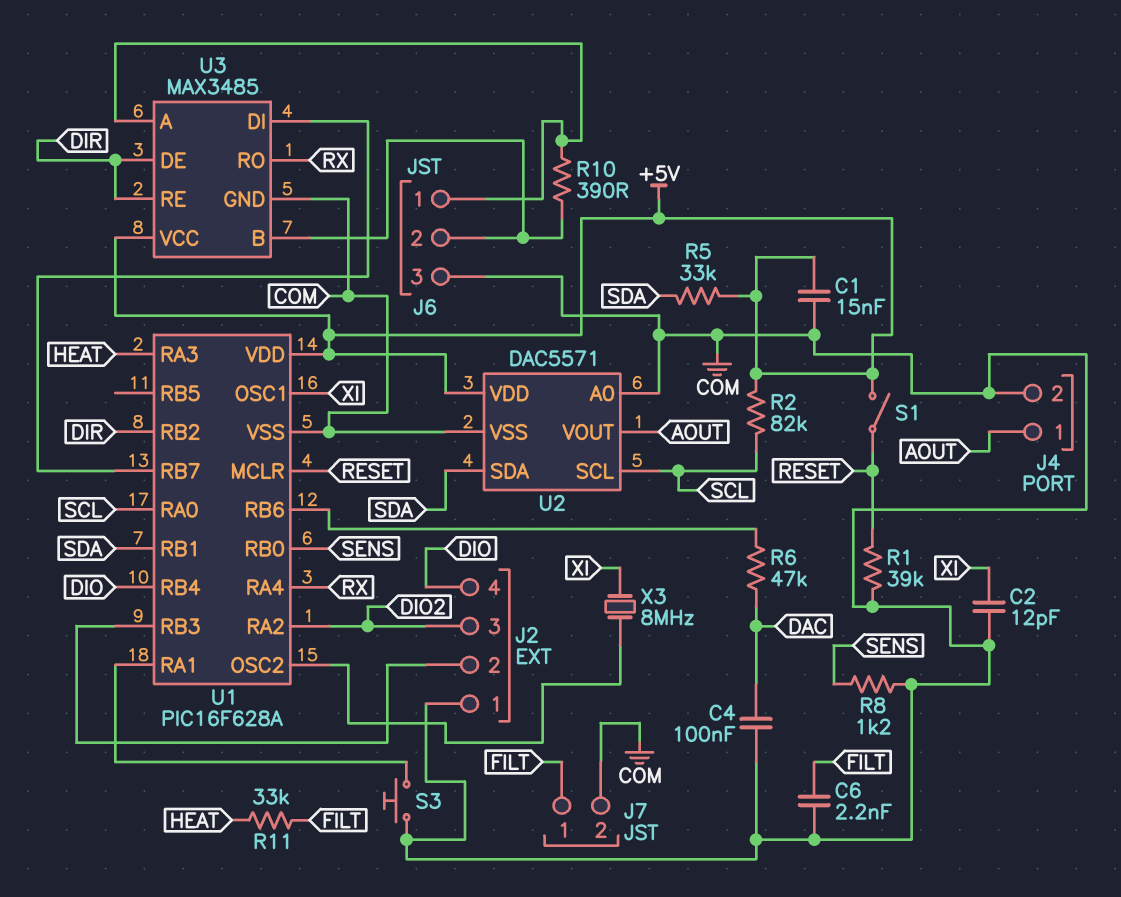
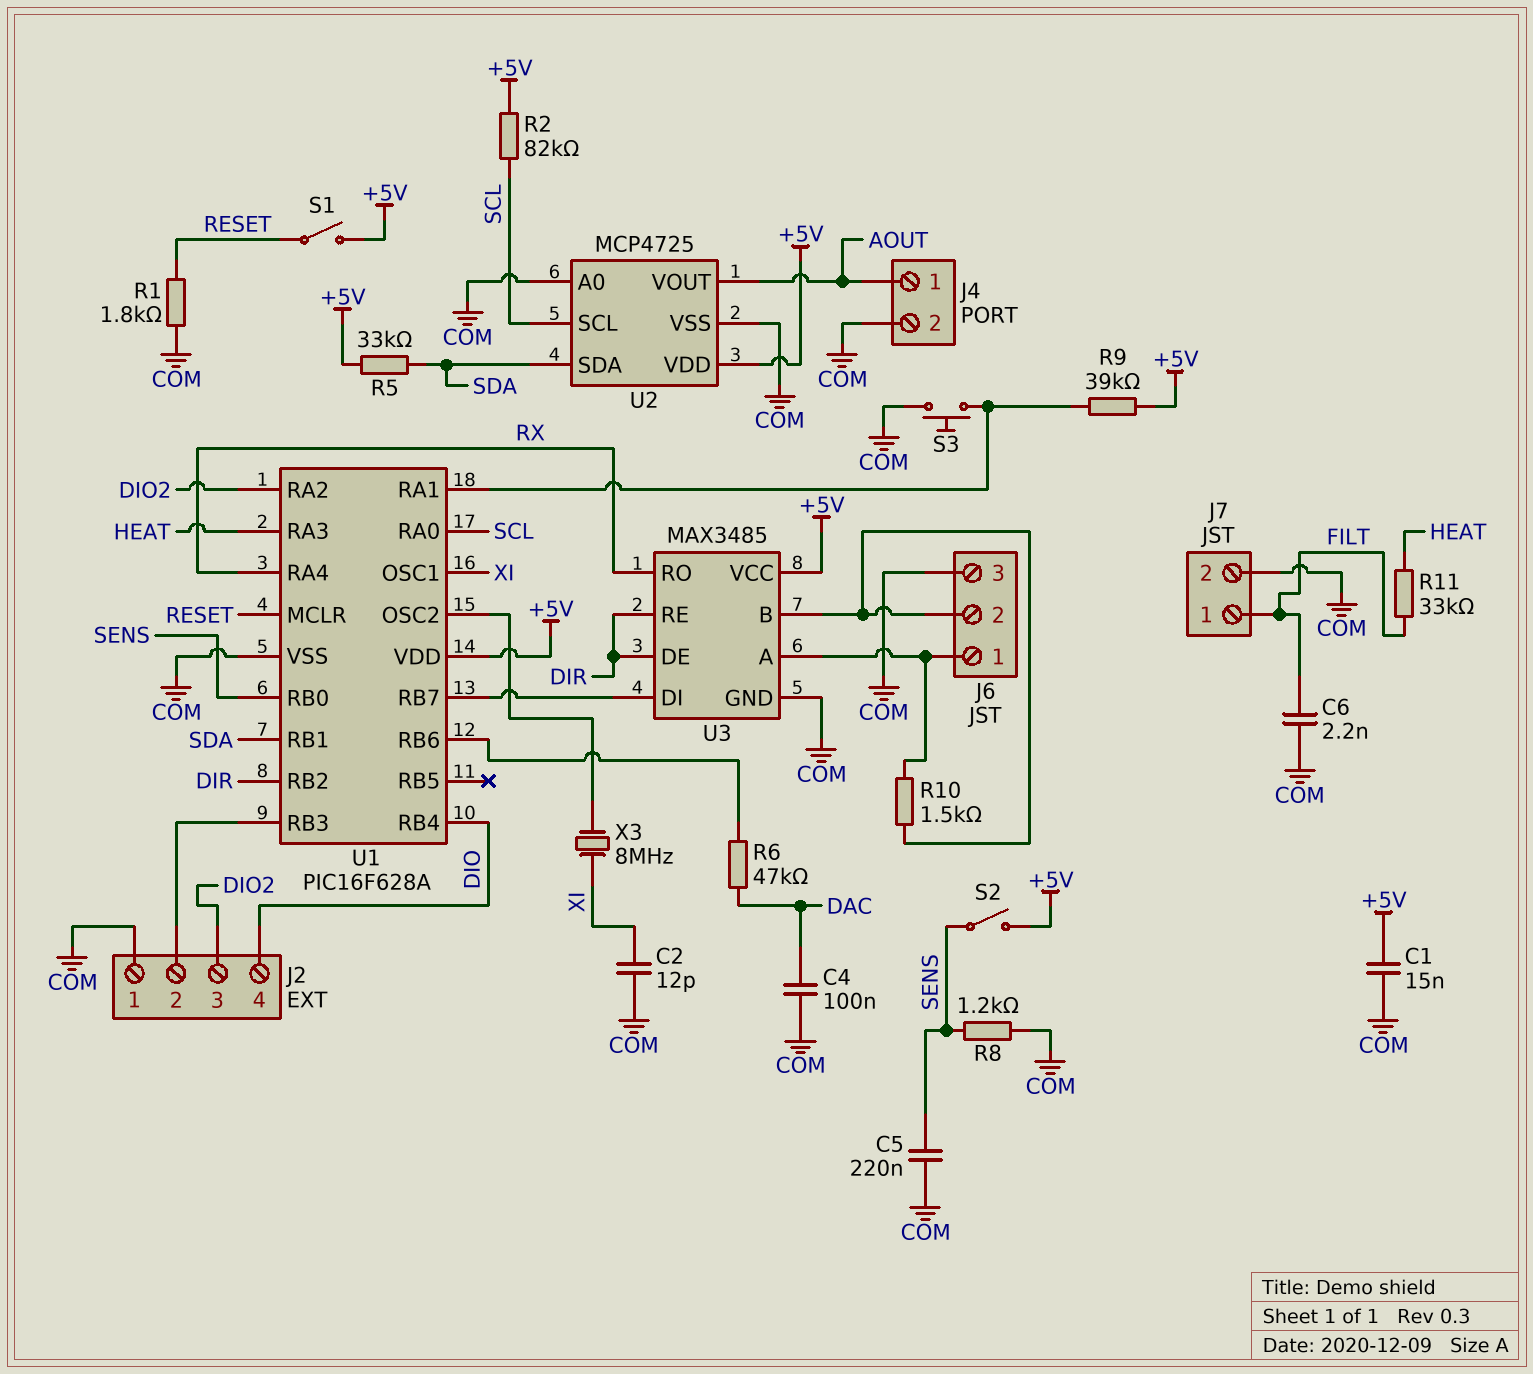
C5: none -> 220nF (COM, SENS)
R1: 39k (COM, RESET) -> 1.8k (COM, RESET)
R9: none -> 39k (+5V, U1/RA1)
R10: 390 (J6/1, J6/2) -> 1.5k (J6/1, J6/2)
S2: none -> switch (+5V, SENS)
U2: DAC5571 -> MCP4725

